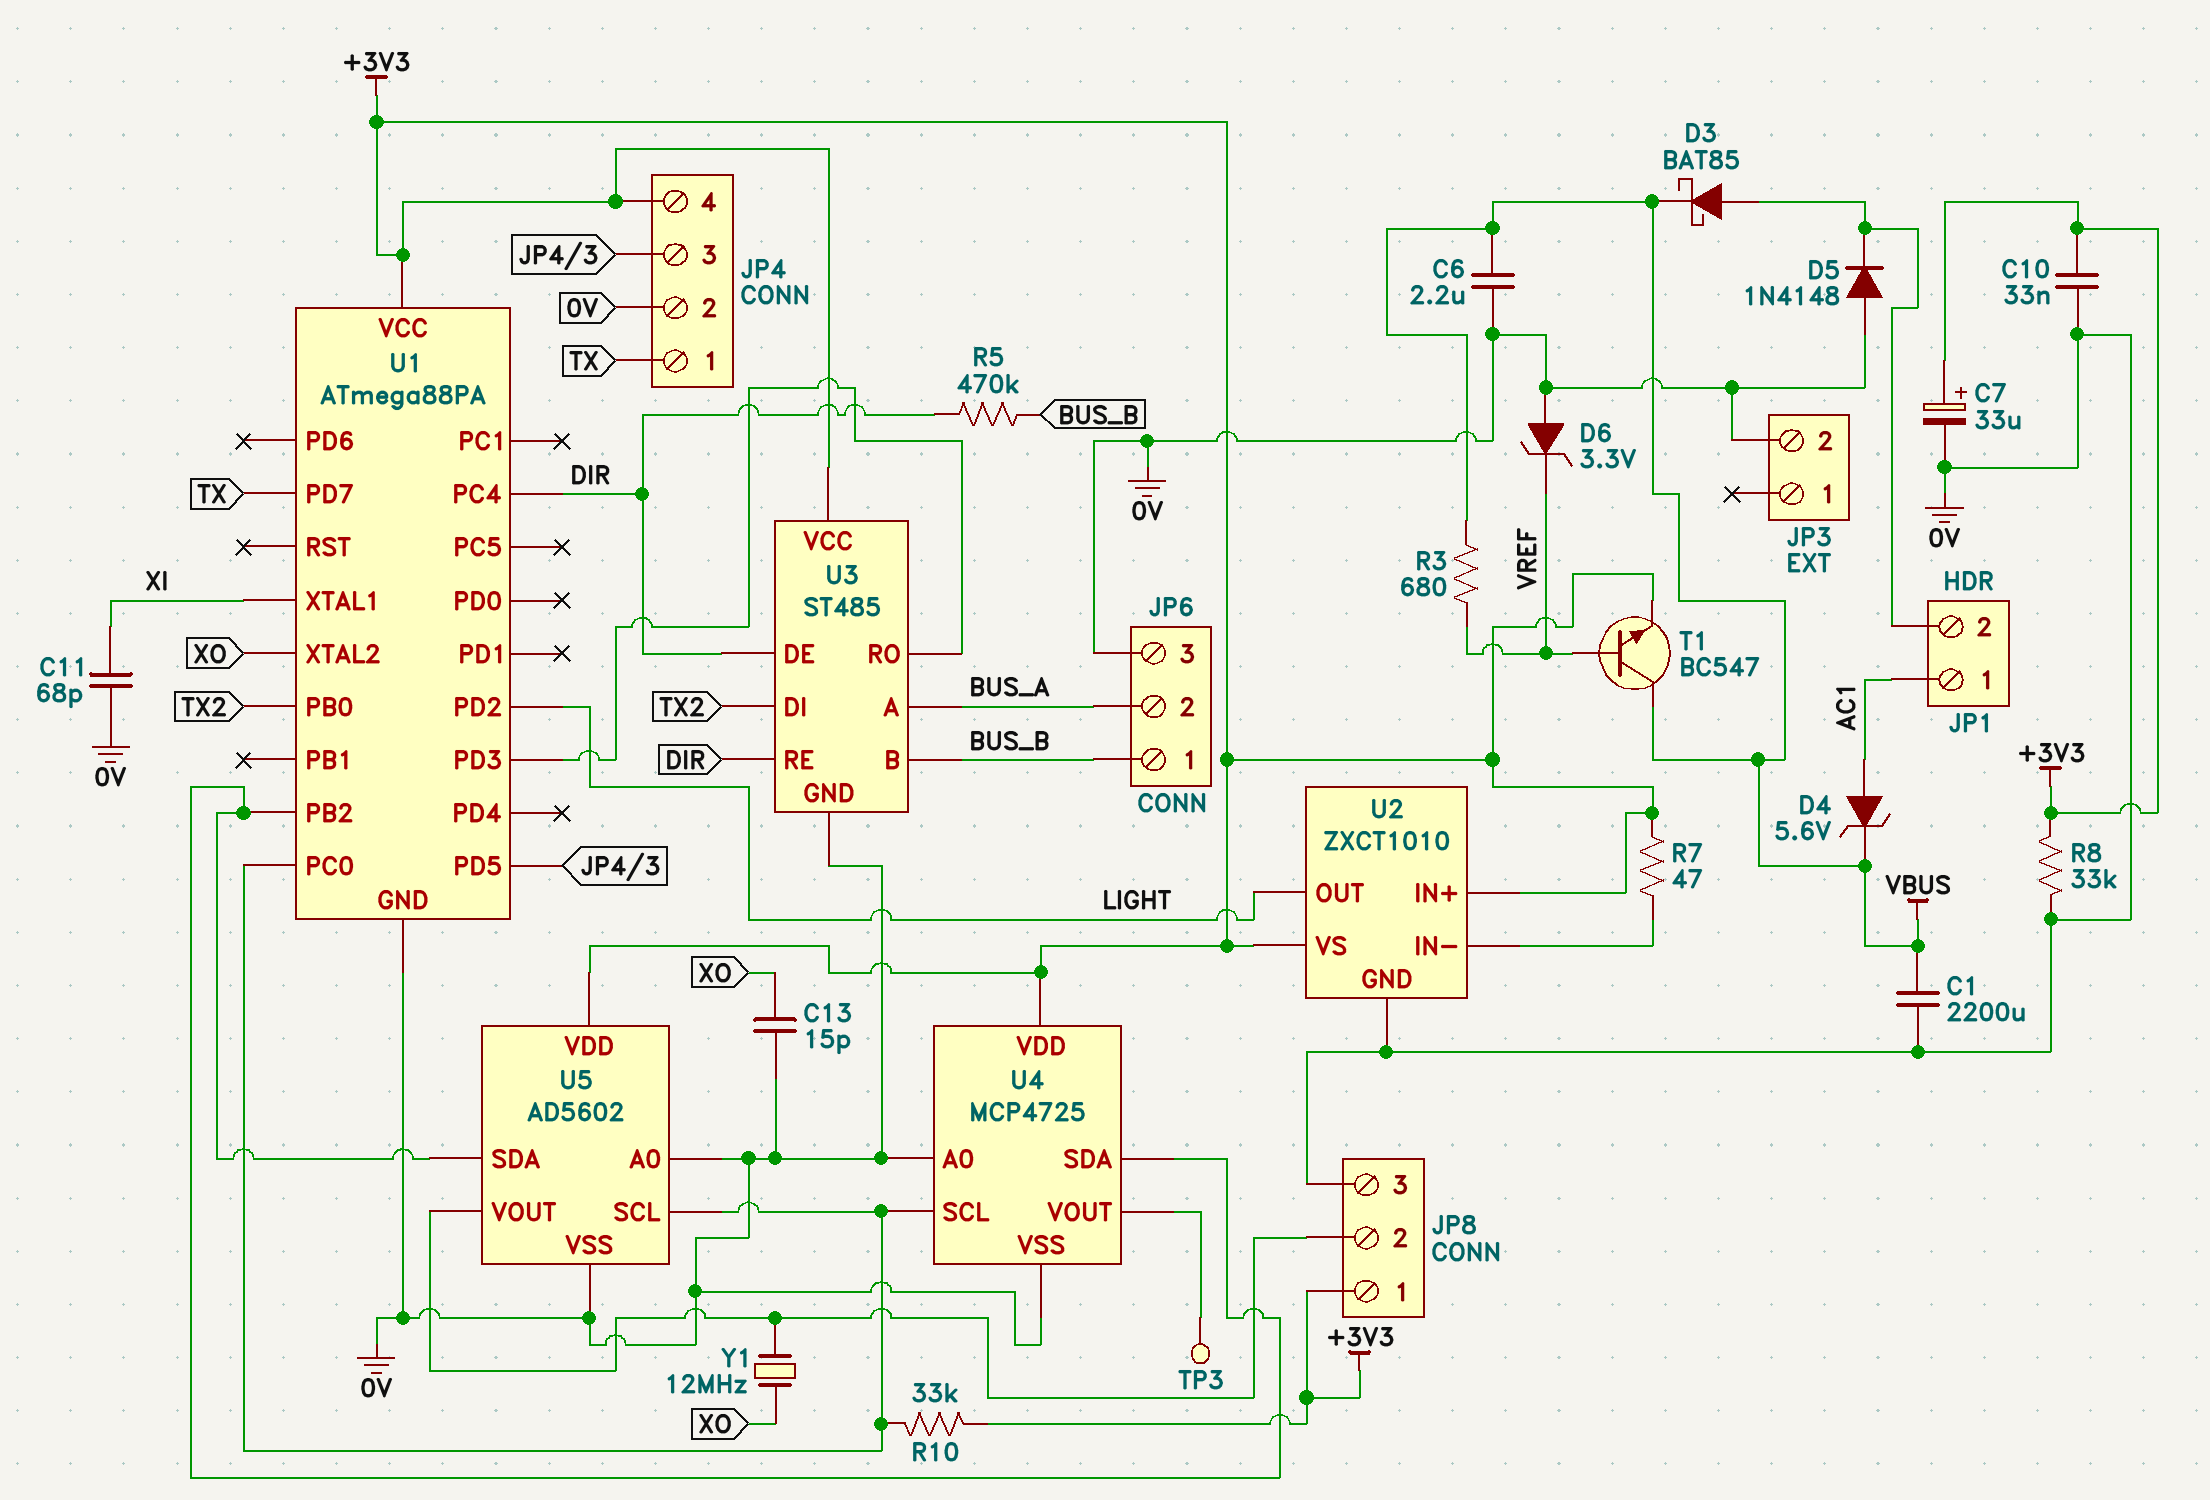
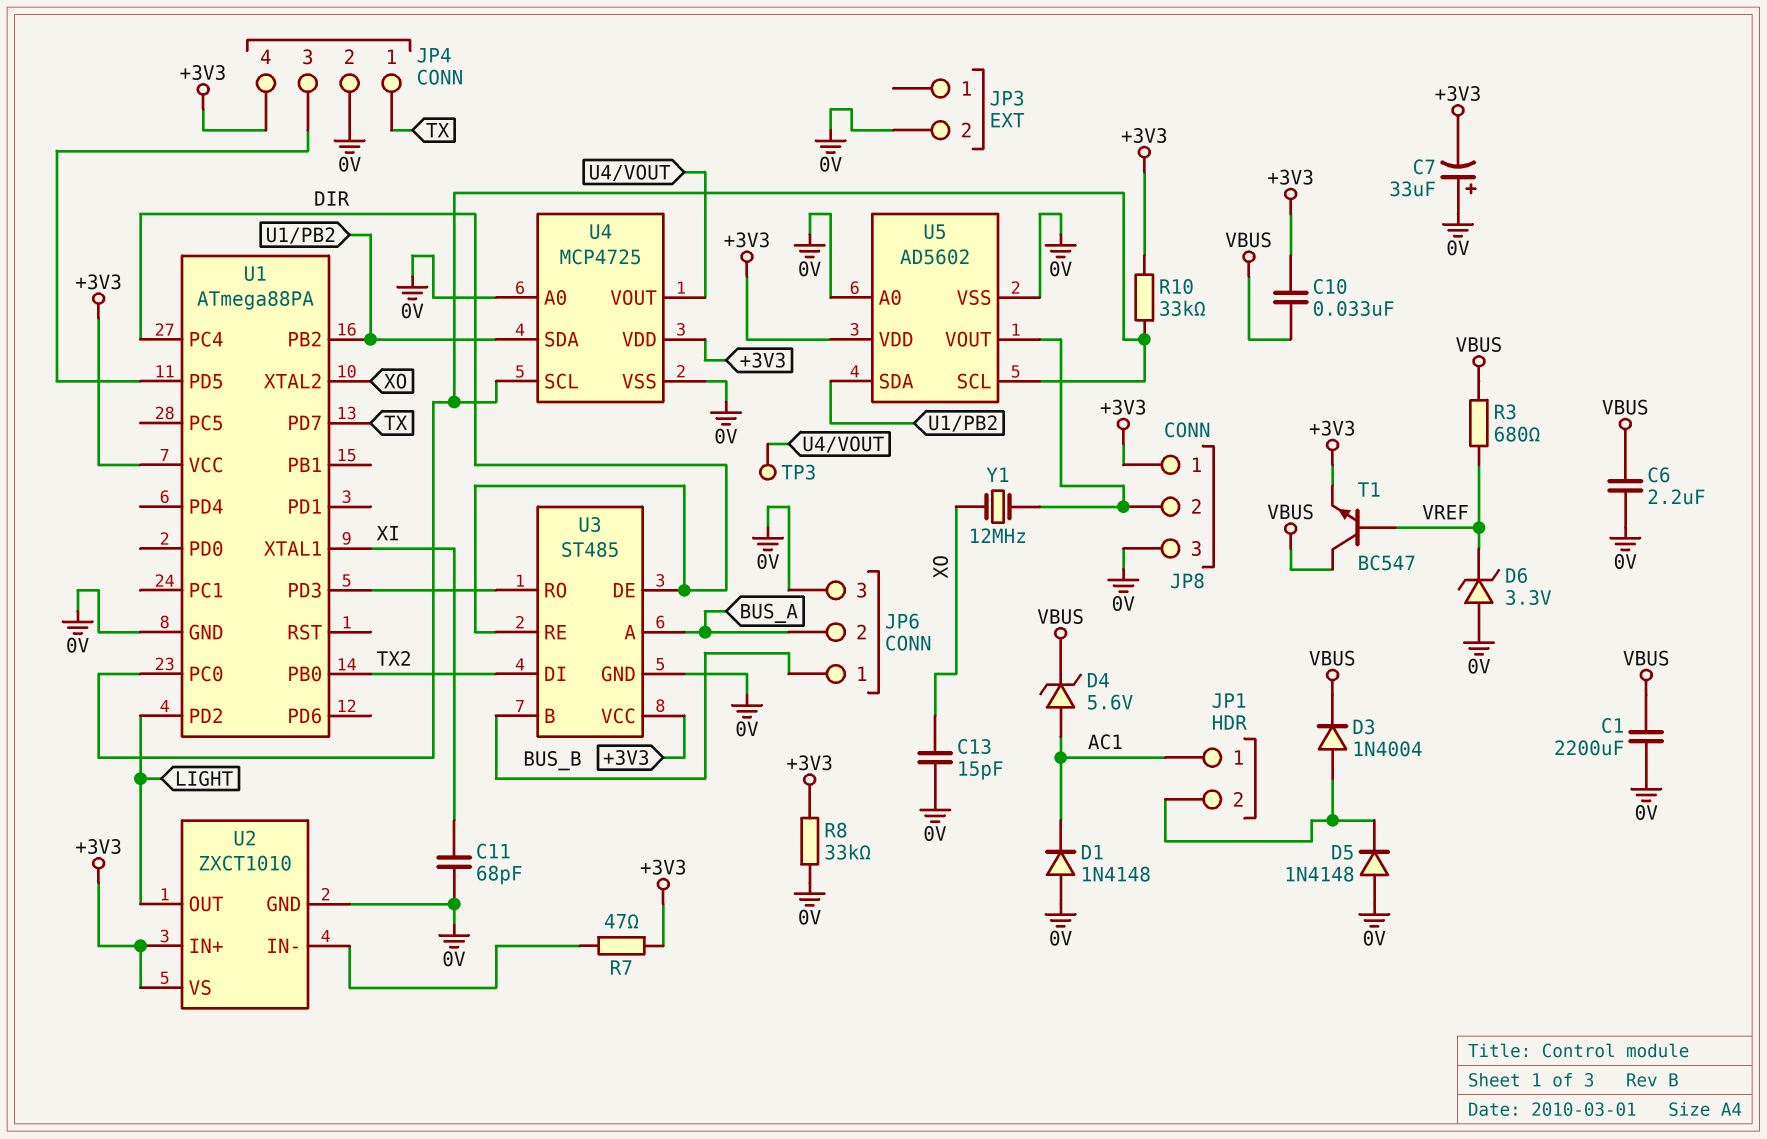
C7: 33uF (plus +3V3, minus 0V) -> 33uF (plus 0V, minus +3V3)
C10: 33nF (+3V3, 0V) -> 33nF (+3V3, VBUS)
D1: none -> diode 1N4148 (A 0V, K AC1)
D3: schottky BAT85 (A JP1/2, K VBUS) -> diode 1N4004 (A JP1/2, K VBUS)
R5: 470k (BUS_B, DIR) -> none

